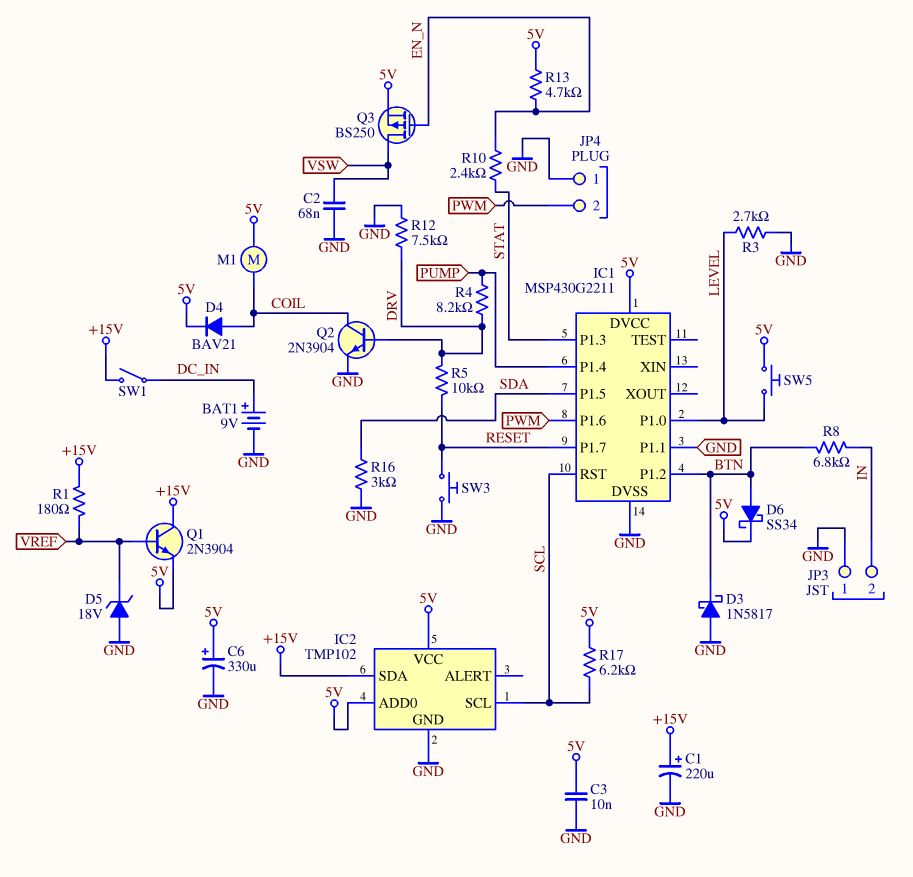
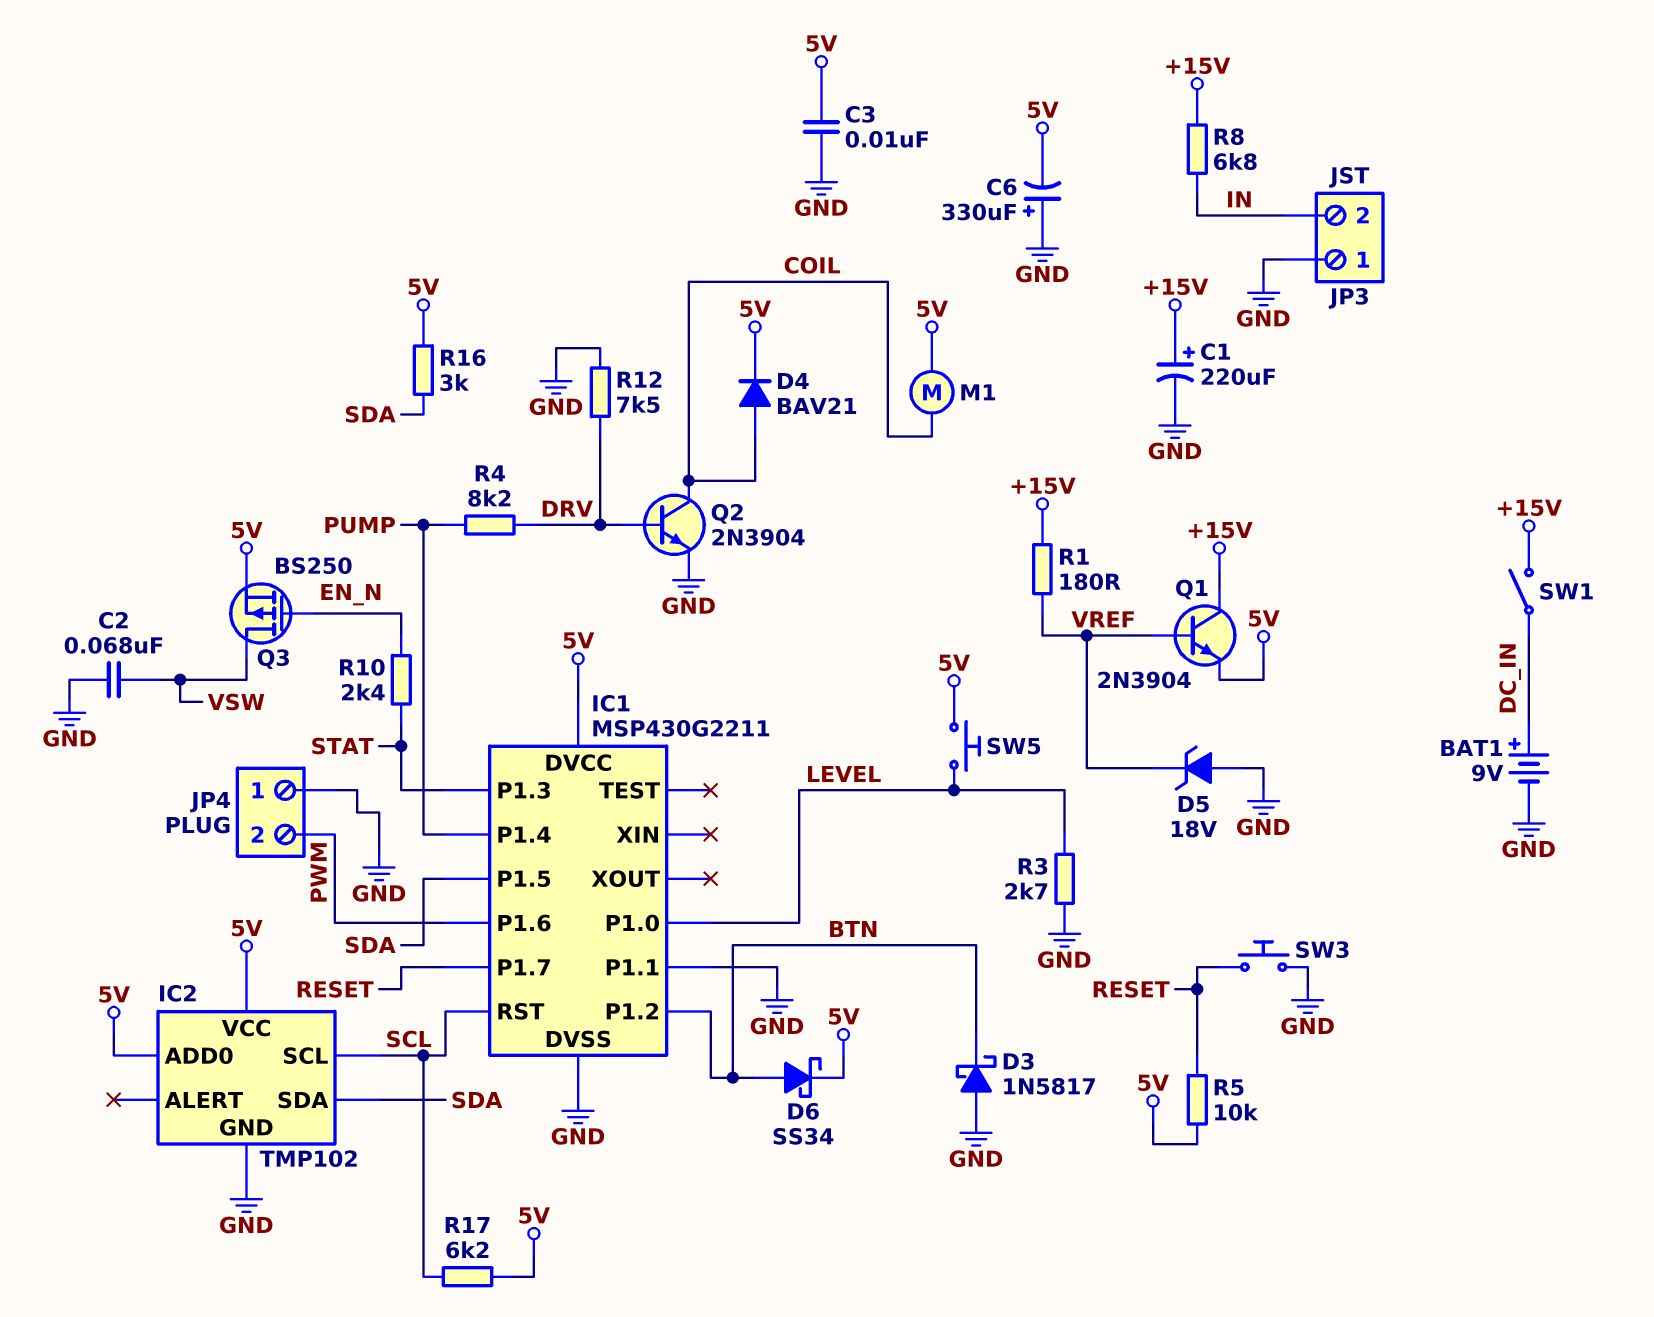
C6: 330uF (plus 5V, minus GND) -> 330uF (plus GND, minus 5V)
IC2 pin SDA: +15V -> SDA
R5: 10k (DRV, RESET) -> 10k (5V, RESET)
R8: 6.8k (BTN, IN) -> 6.8k (+15V, IN)
R13: 4.7k (5V, EN_N) -> none
R16: 3k (GND, SDA) -> 3k (5V, SDA)

